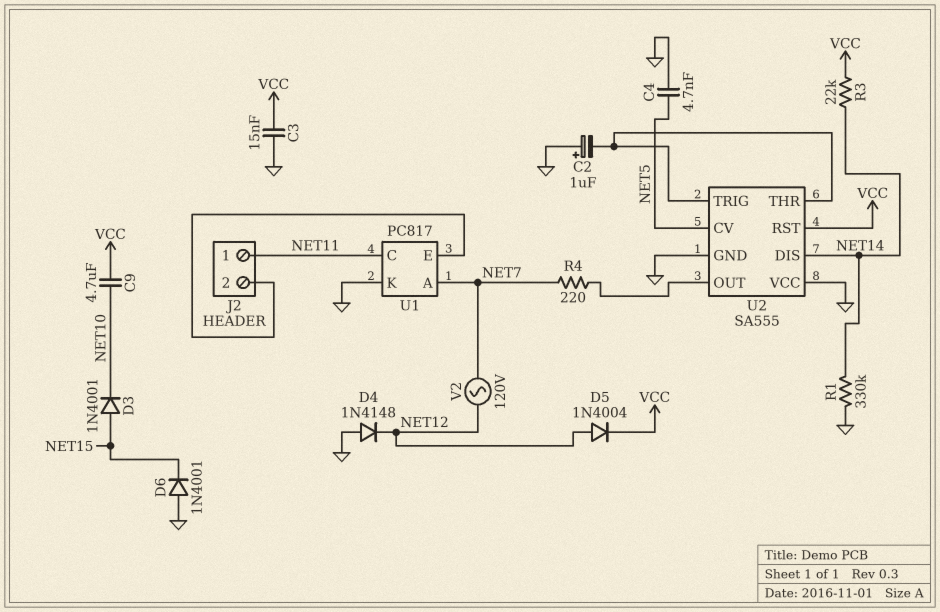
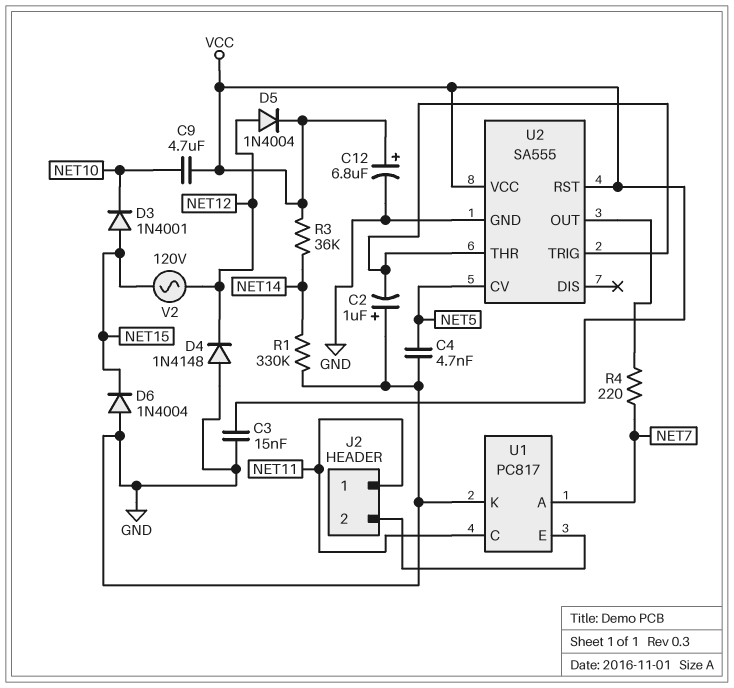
C12: none -> 6.8uF (plus VCC, minus GND)
D6: diode 1N4001 (A GND, K NET15) -> diode 1N4004 (A GND, K NET15)
R3: 22k (NET14, VCC) -> 36k (NET14, VCC)
U2 pin DIS: NET14 -> none
U2 pin VCC: GND -> VCC
V2: AC 120V (NET7, NET12) -> AC 120V (NET12, NET15)

